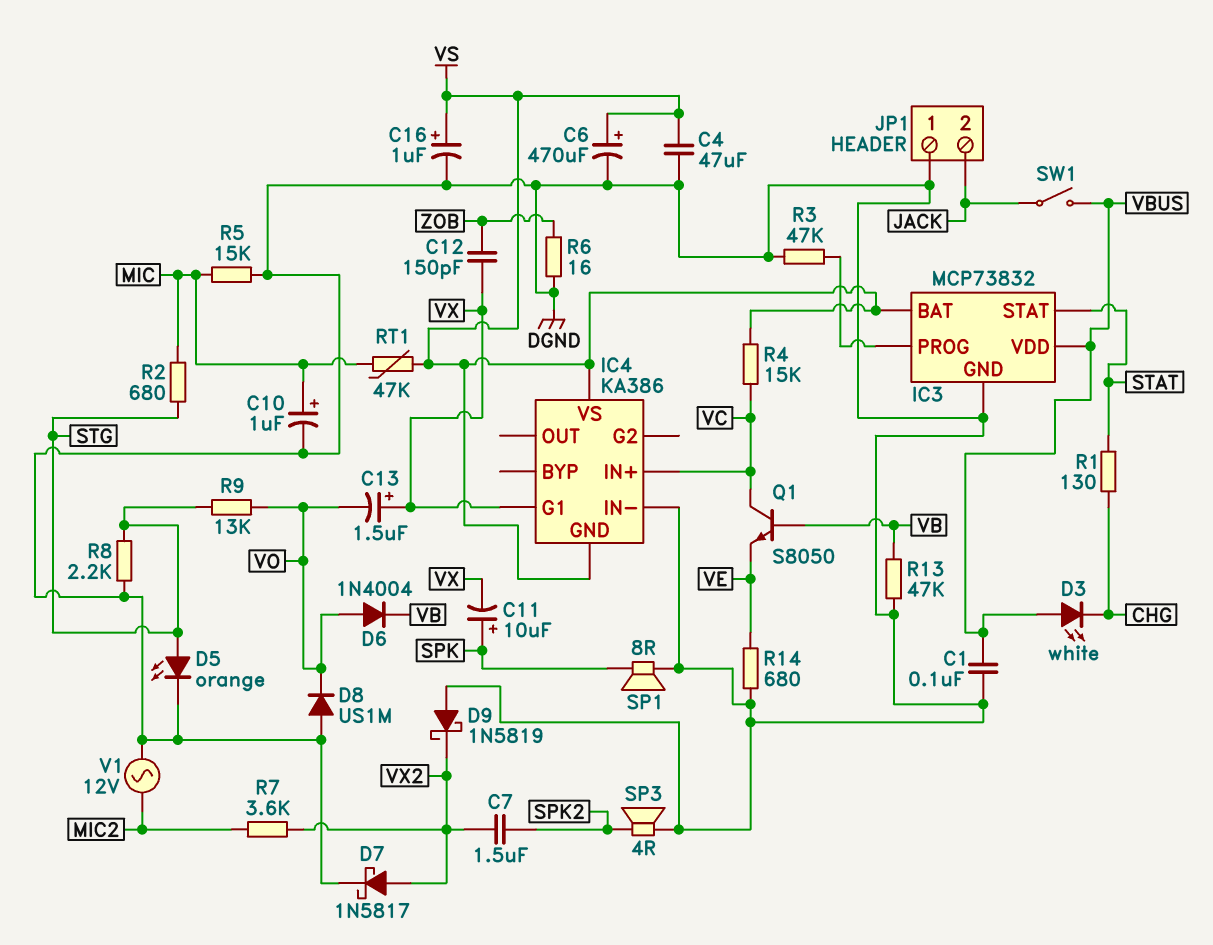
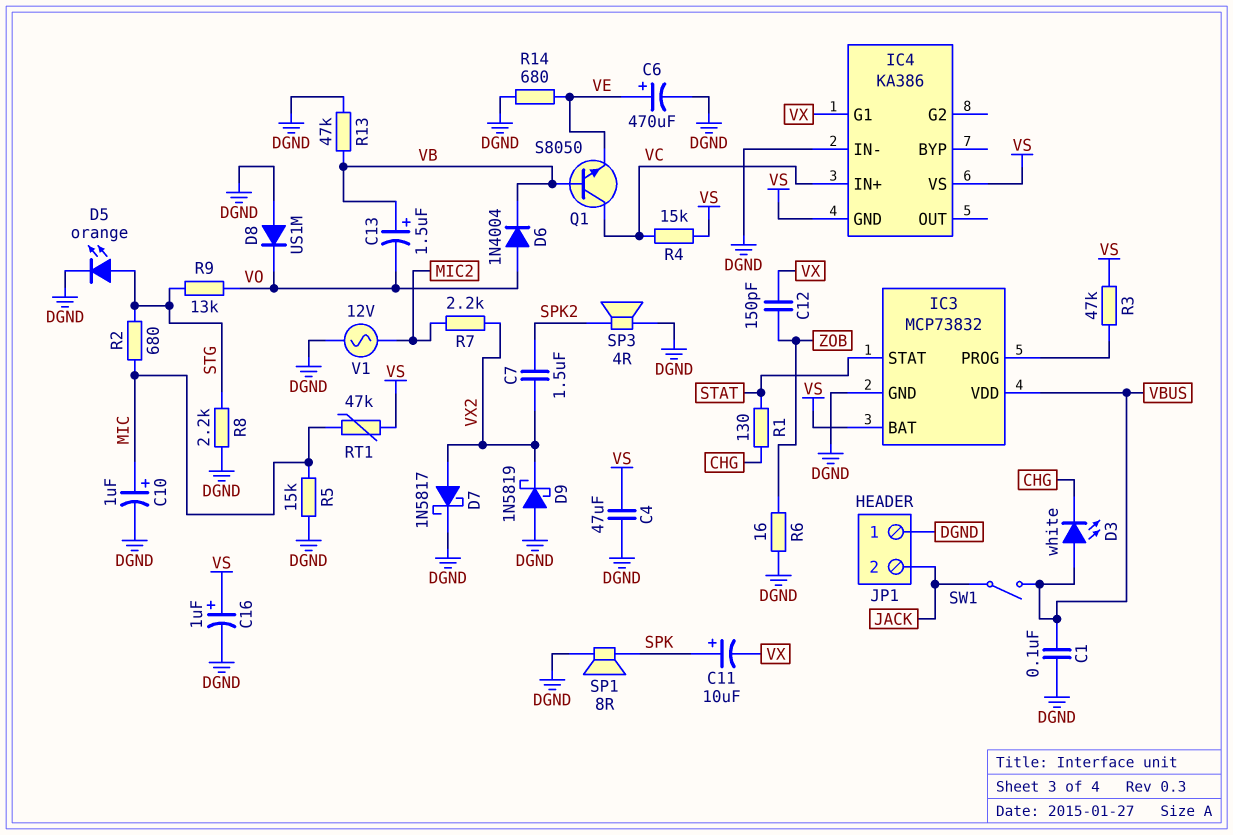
C6: 470uF (plus VS, minus DGND) -> 470uF (plus VE, minus DGND)
C13: 1.5uF (plus VX, minus VO) -> 1.5uF (plus VB, minus VO)
R3: 47k (DGND, IC3/PROG) -> 47k (IC3/PROG, VS)
R7: 3.6k (MIC2, VX2) -> 2.2k (MIC2, VX2)

